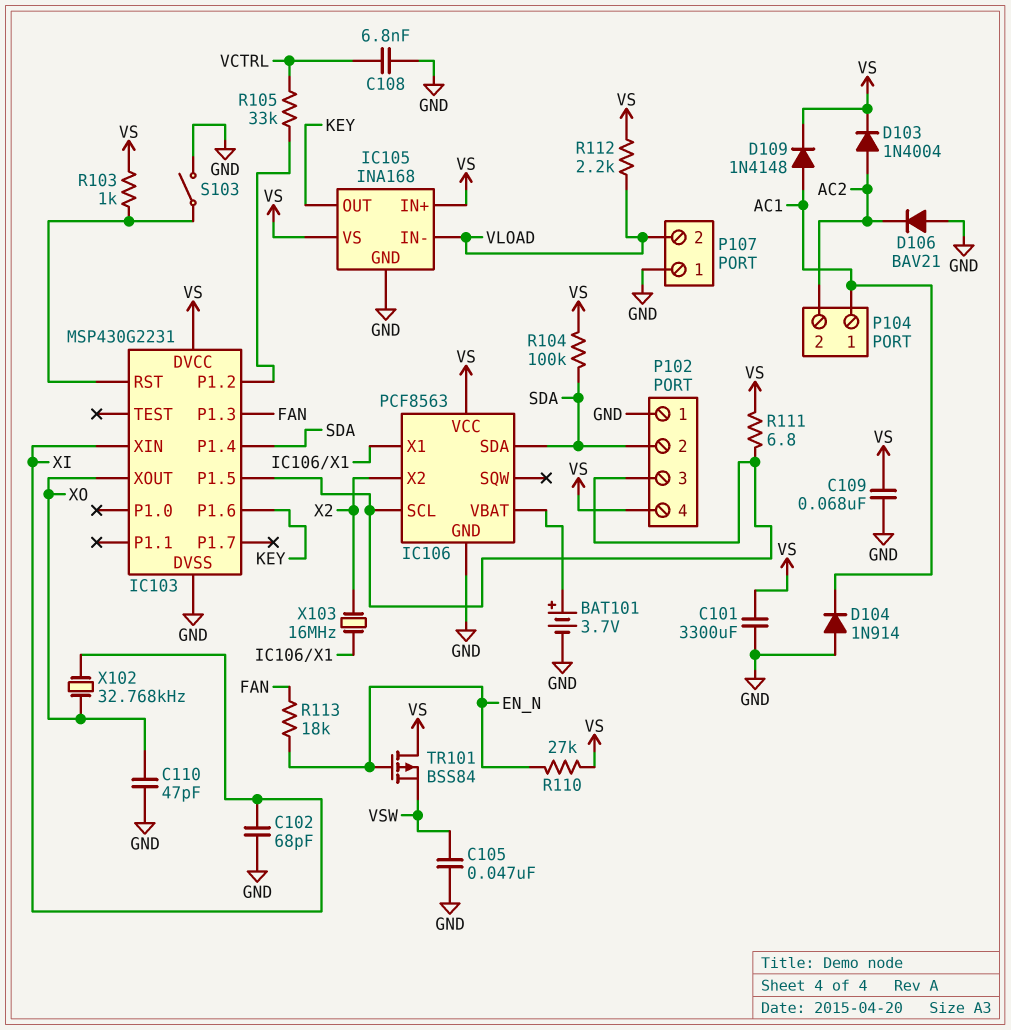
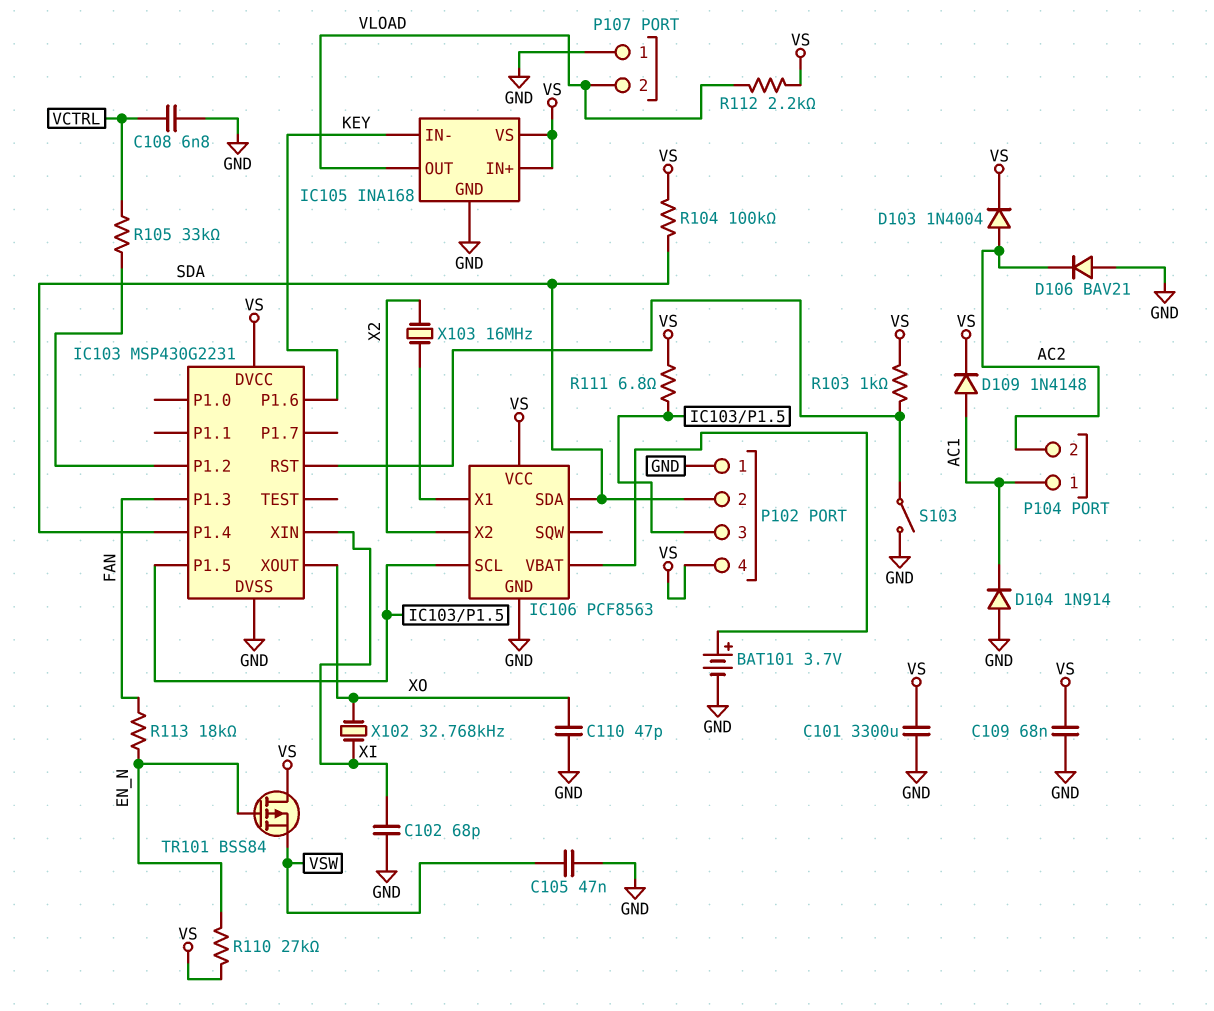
IC105 pin IN-: VLOAD -> KEY
IC105 pin OUT: KEY -> VLOAD

